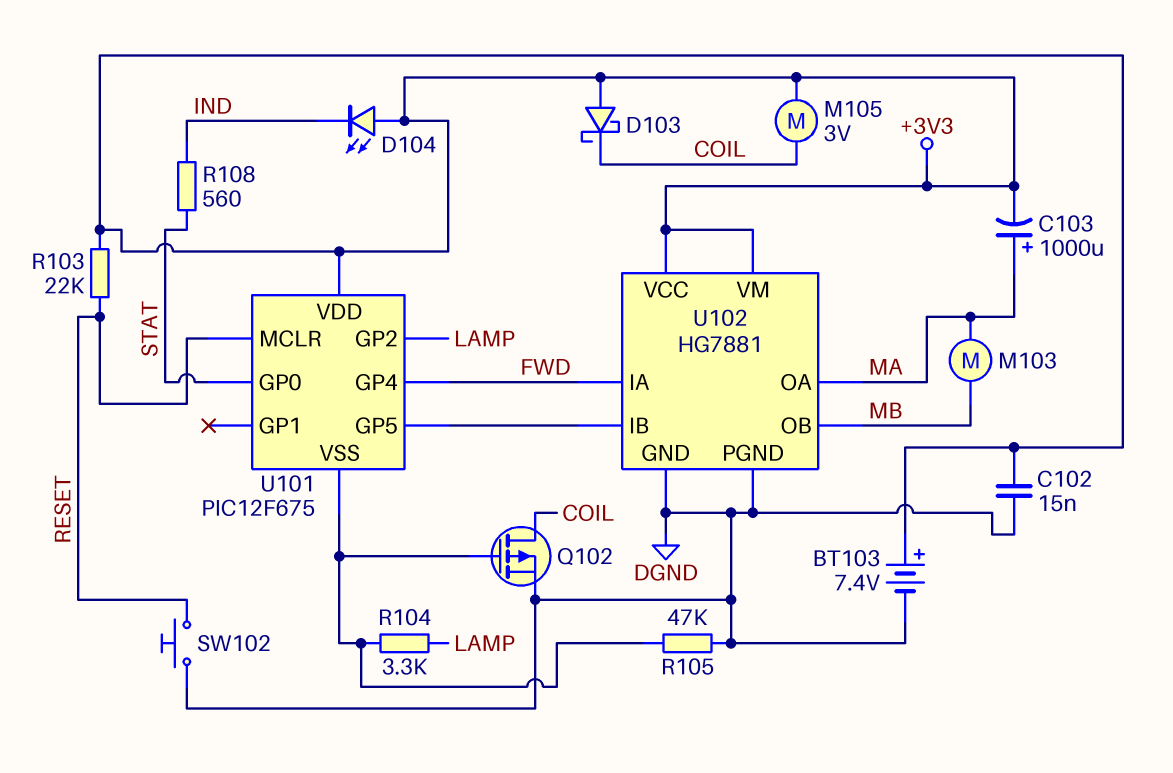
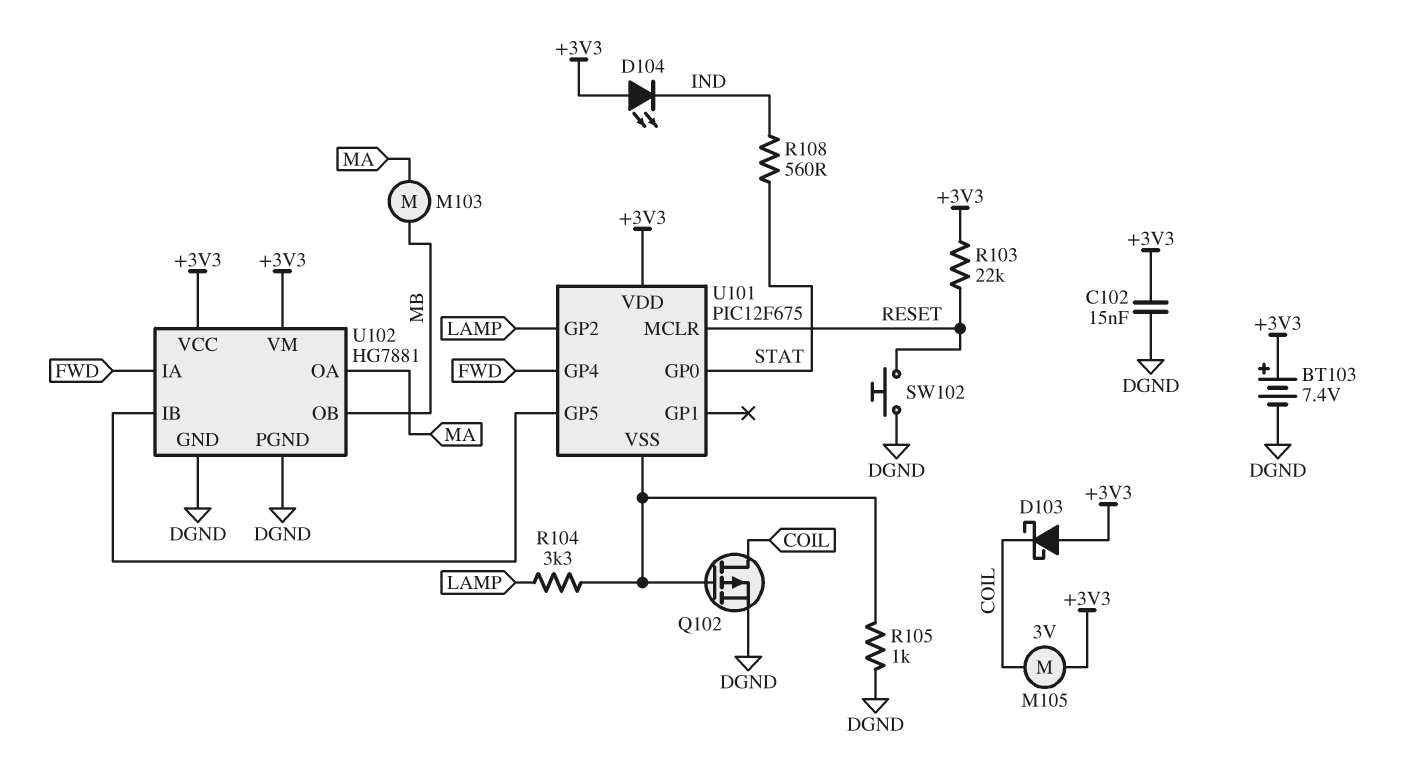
C103: 1000uF (plus MA, minus +3V3) -> none
R105: 47k (DGND, U101/VSS) -> 1k (DGND, U101/VSS)

